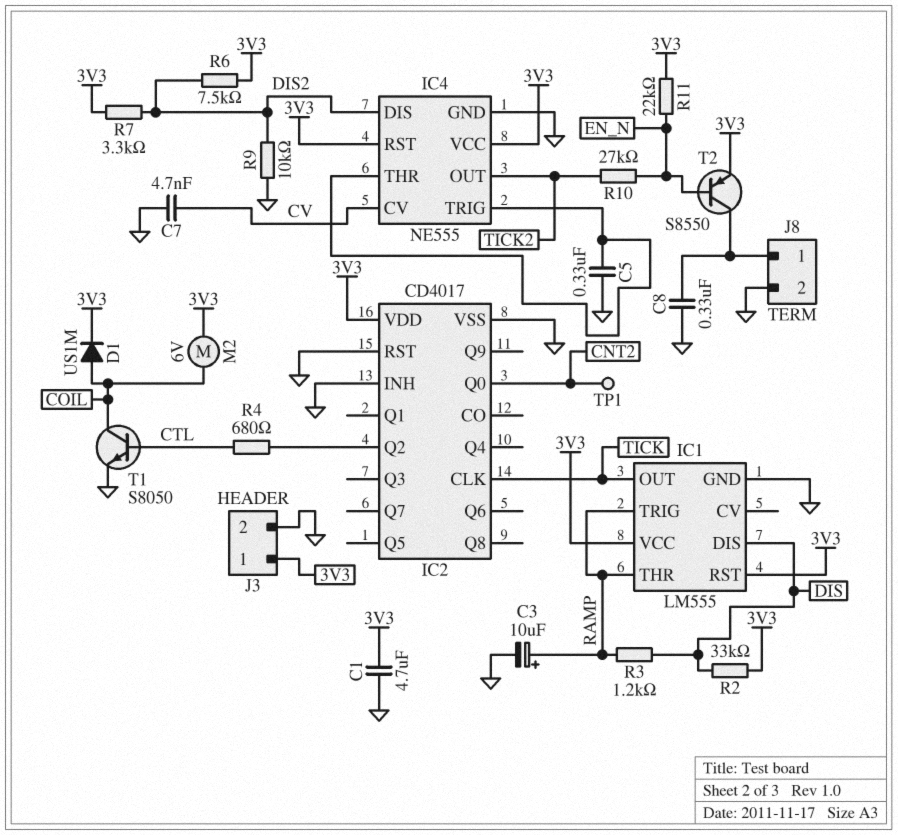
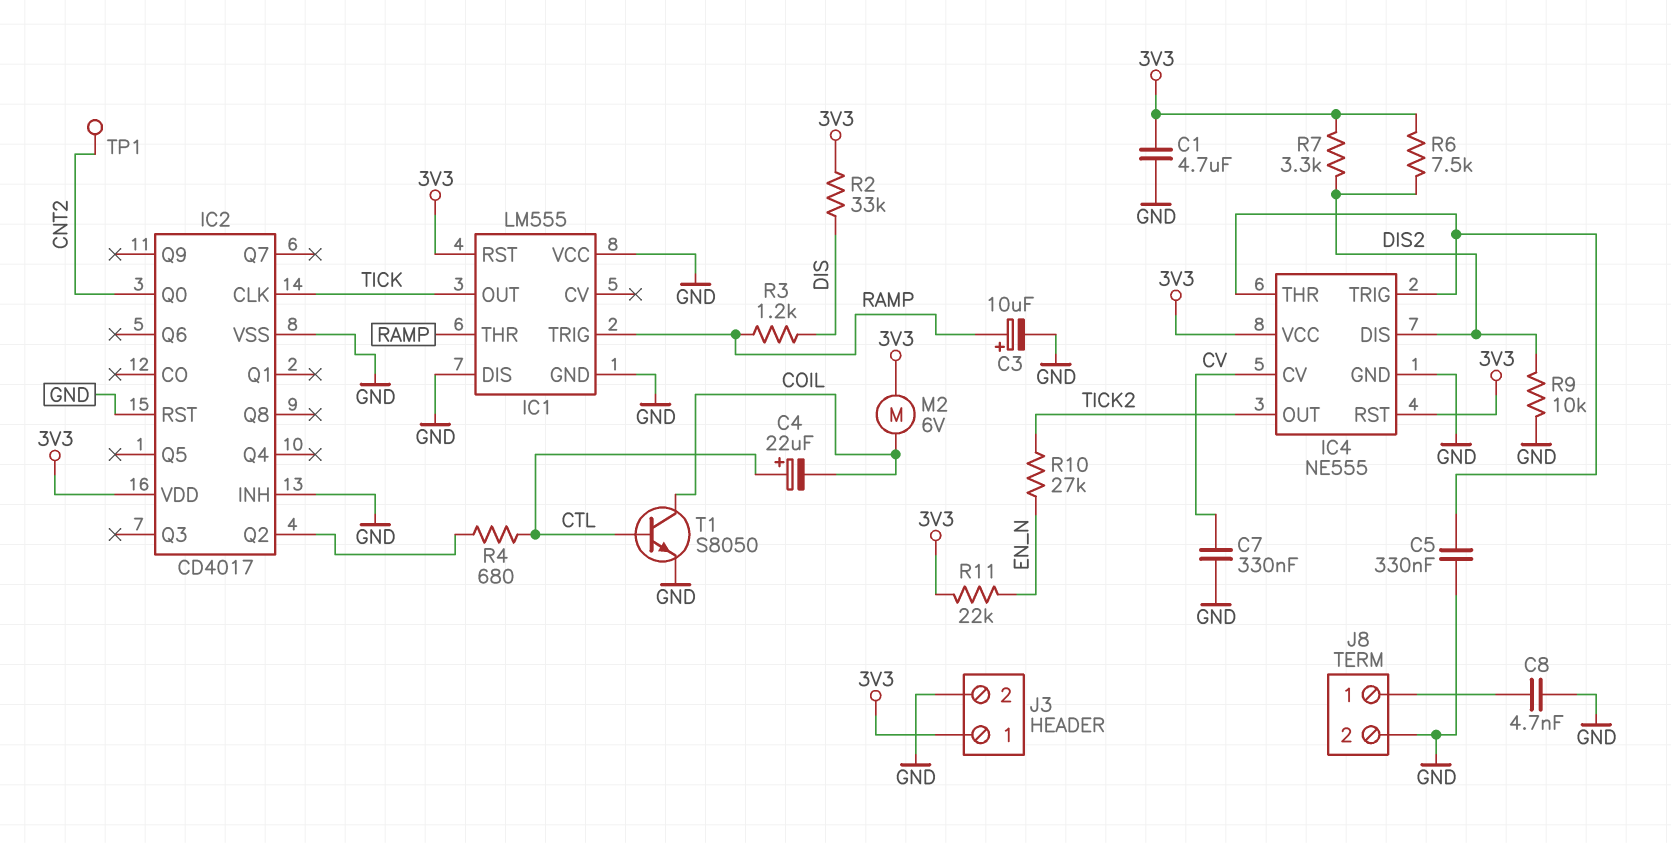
C4: none -> 22uF (plus CTL, minus COIL)
C7: 4.7nF (CV, GND) -> 330nF (CV, GND)
C8: 330nF (GND, J8/1) -> 4.7nF (GND, J8/1)
D1: diode US1M (A COIL, K 3V3) -> none
IC1 pin DIS: DIS -> GND
IC1 pin VCC: 3V3 -> GND
T2: PNP S8550 (B EN_N, C J8/1, E 3V3) -> none

